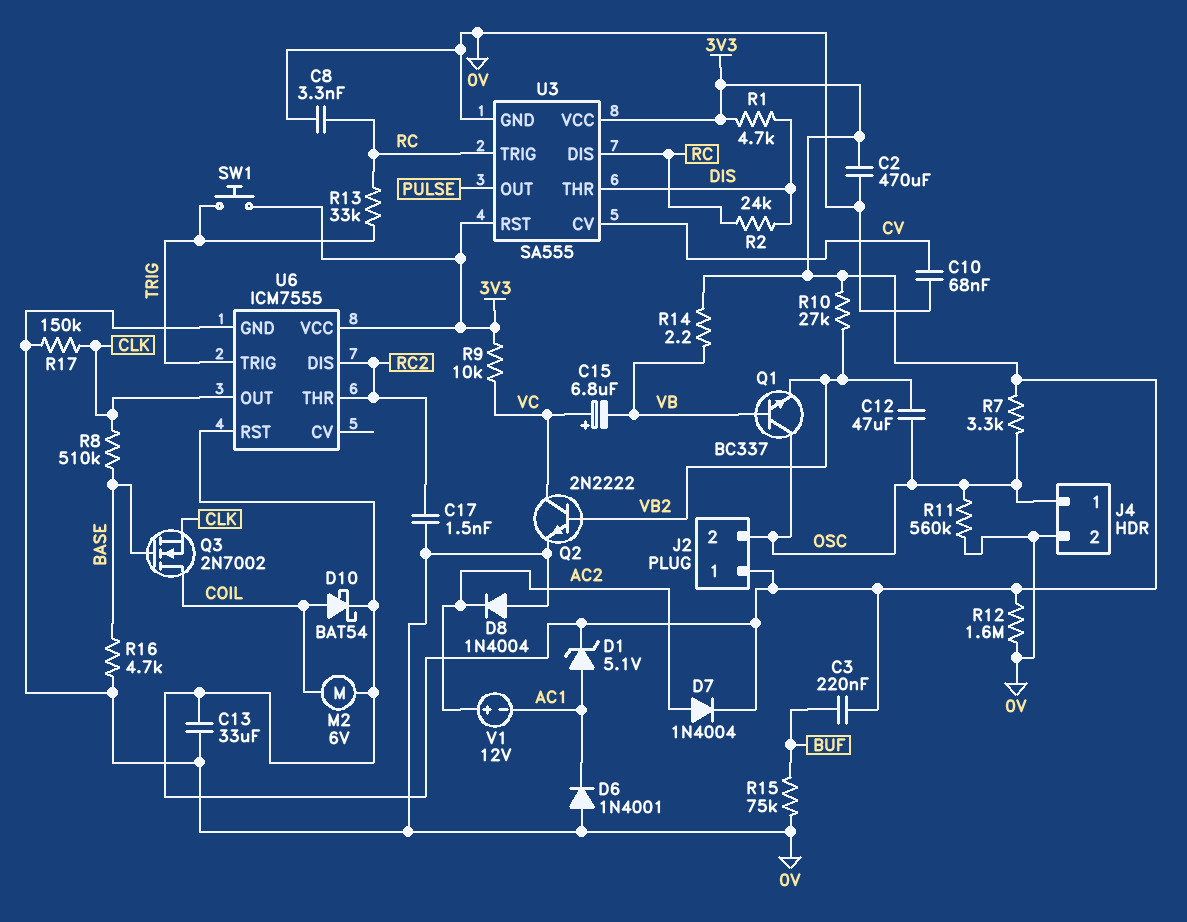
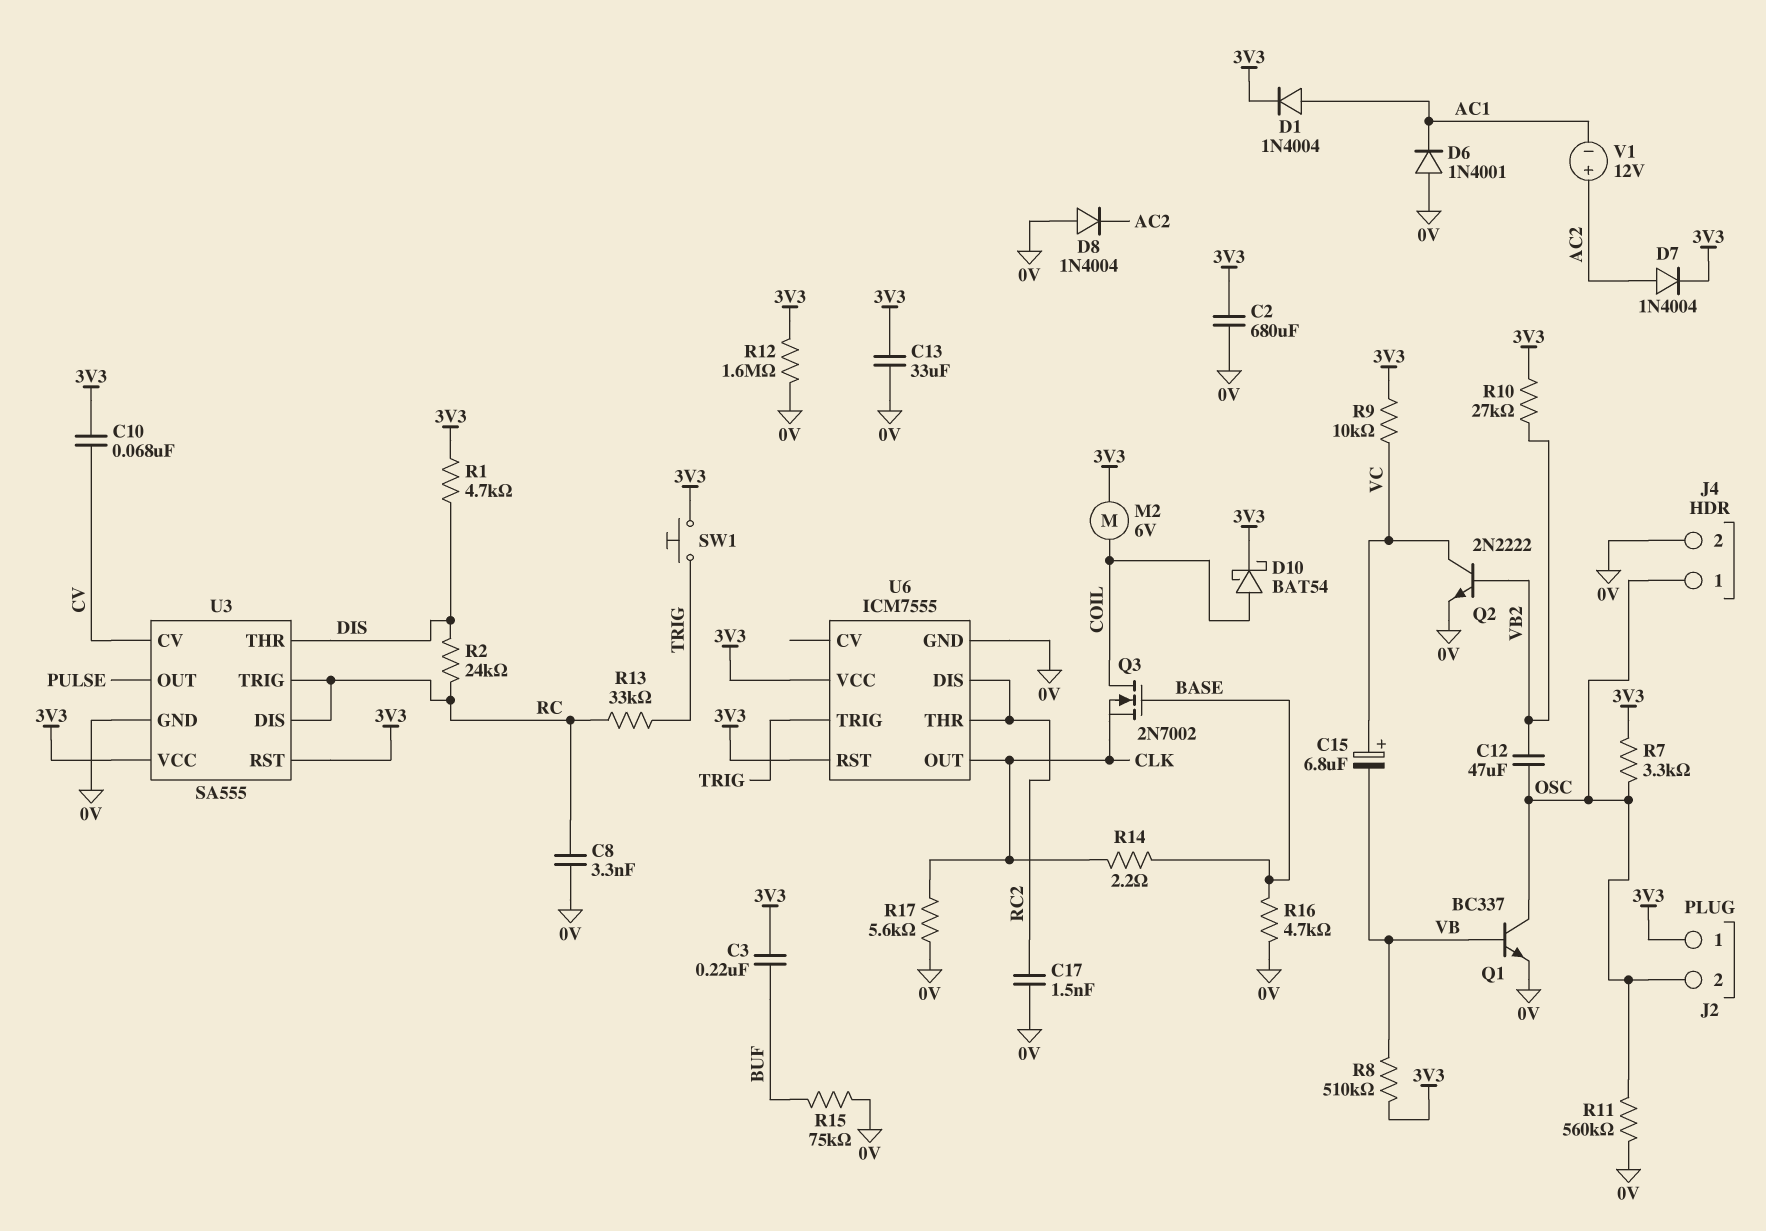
C2: 470uF (0V, 3V3) -> 680uF (0V, 3V3)
C10: 68nF (0V, CV) -> 68nF (3V3, CV)
D1: zener 5.1V (A AC1, K 3V3) -> diode 1N4004 (A AC1, K 3V3)
Q1: NPN BC337 (B VB, C OSC, E VB2) -> NPN BC337 (B VB, C OSC, E 0V)
R8: 510k (BASE, CLK) -> 510k (3V3, VB)
R14: 2.2 (3V3, VB) -> 2.2 (BASE, CLK)
R17: 150k (0V, CLK) -> 5.6k (0V, CLK)

